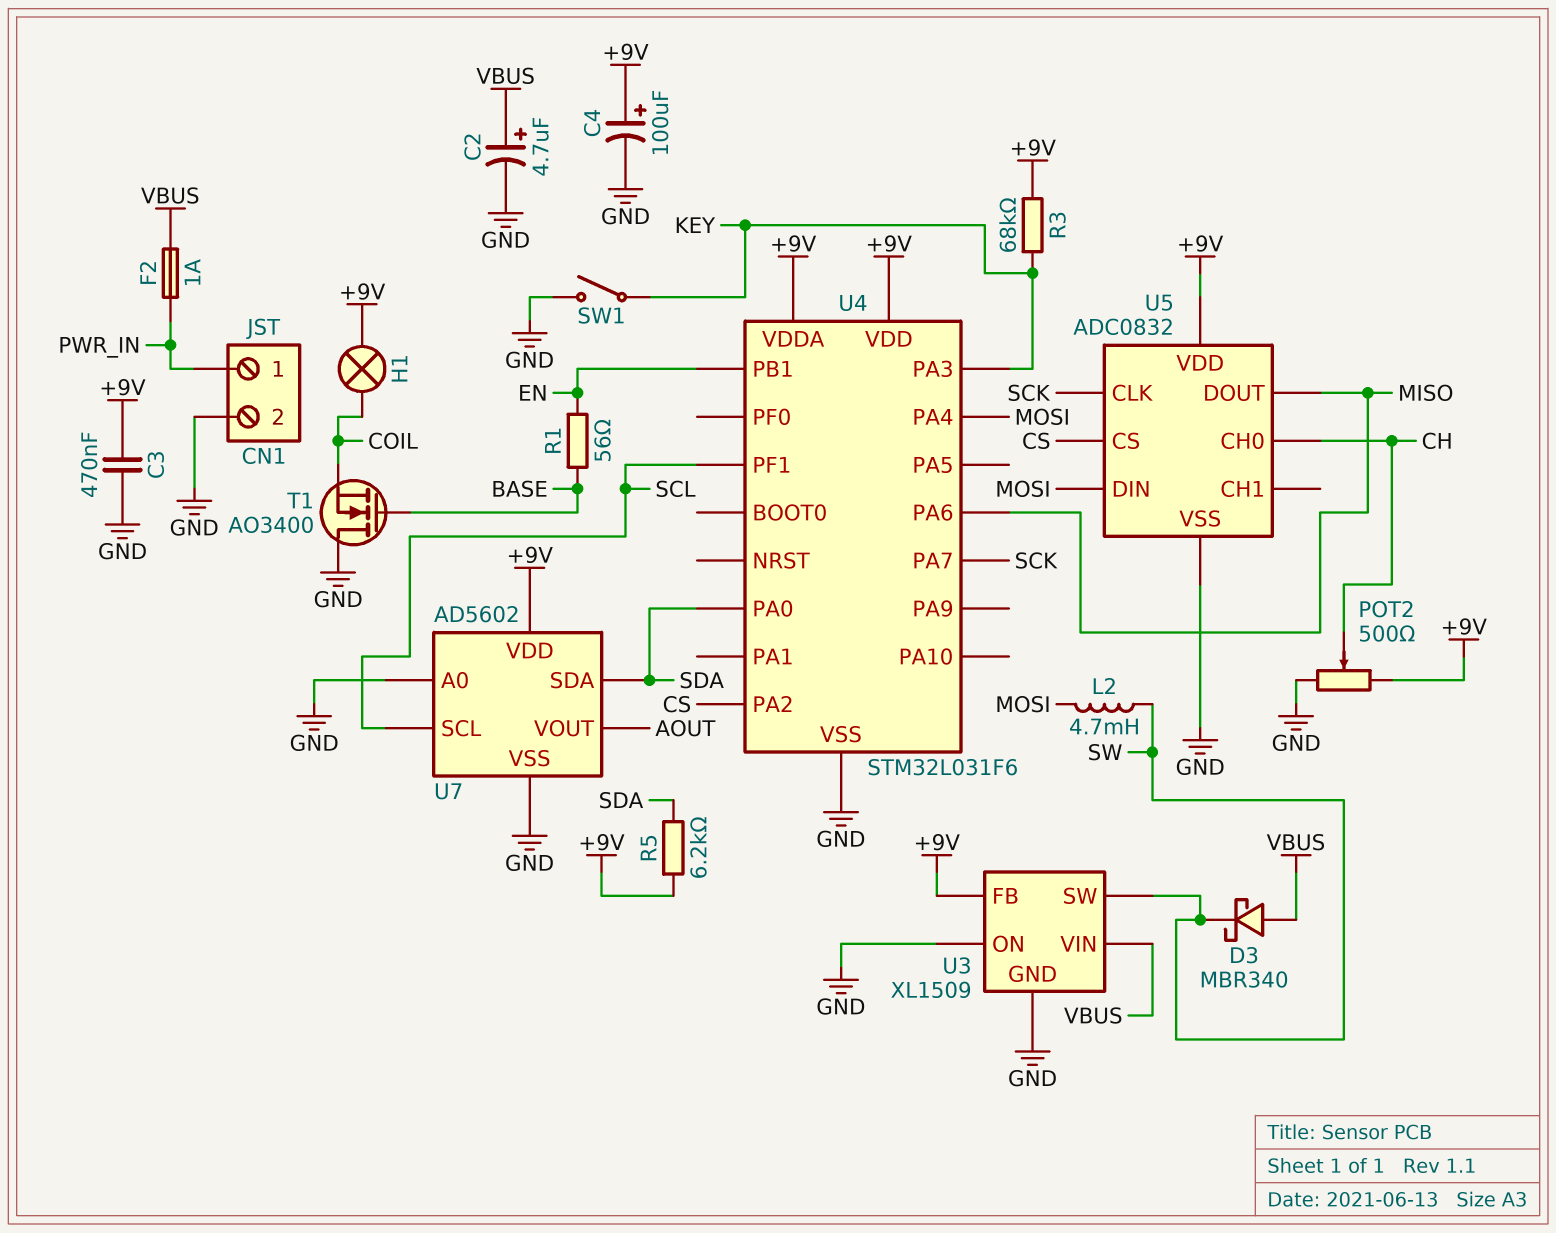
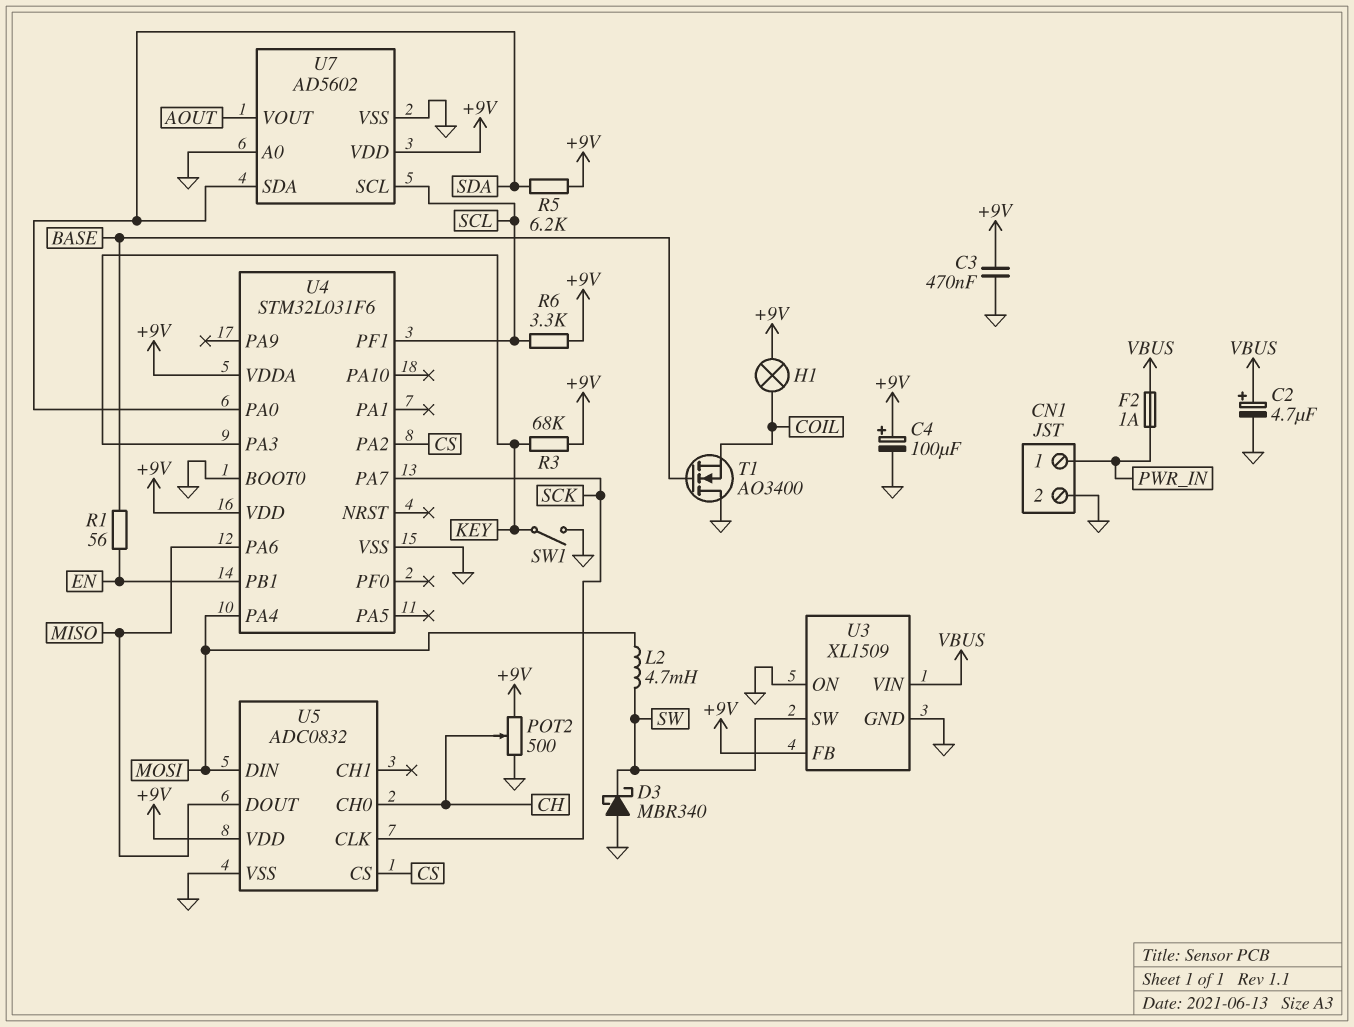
D3: schottky MBR340 (A VBUS, K SW) -> schottky MBR340 (A GND, K SW)
R6: none -> 3.3k (+9V, SCL)
U4 pin BOOT0: none -> GND

